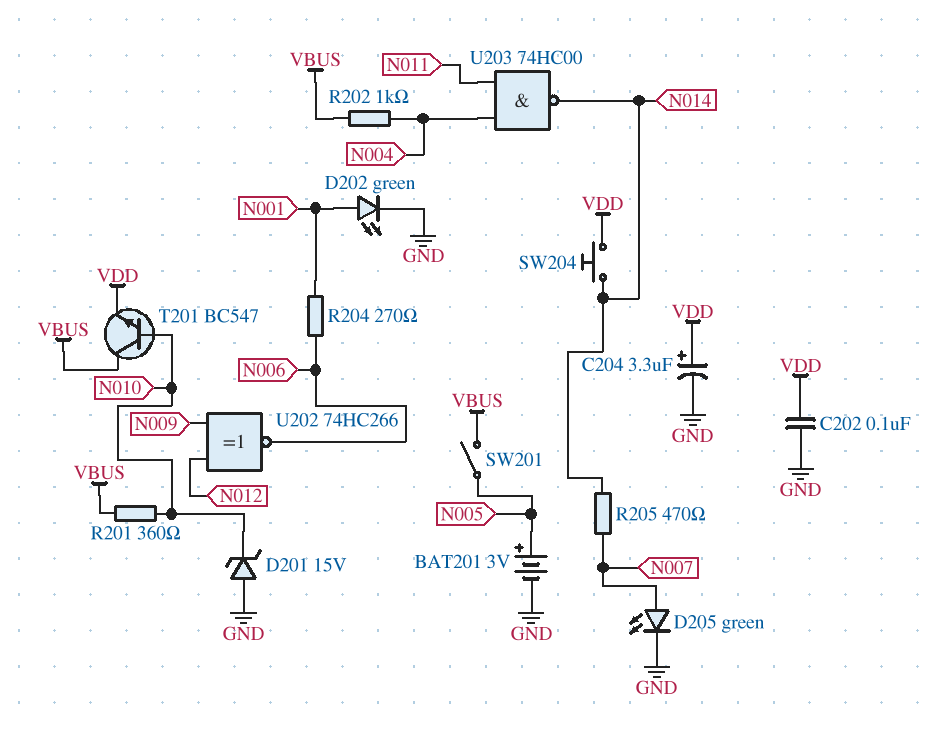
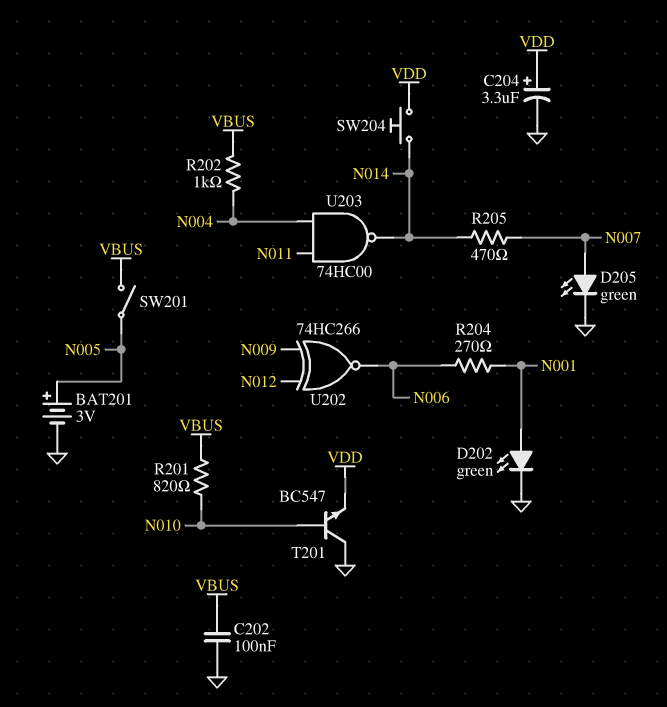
C202: 100nF (GND, VDD) -> 100nF (GND, VBUS)
D201: zener 15V (A GND, K N010) -> none
R201: 360 (N010, VBUS) -> 820 (N010, VBUS)
T201: NPN BC547 (B N010, C VBUS, E VDD) -> NPN BC547 (B N010, C GND, E VDD)

